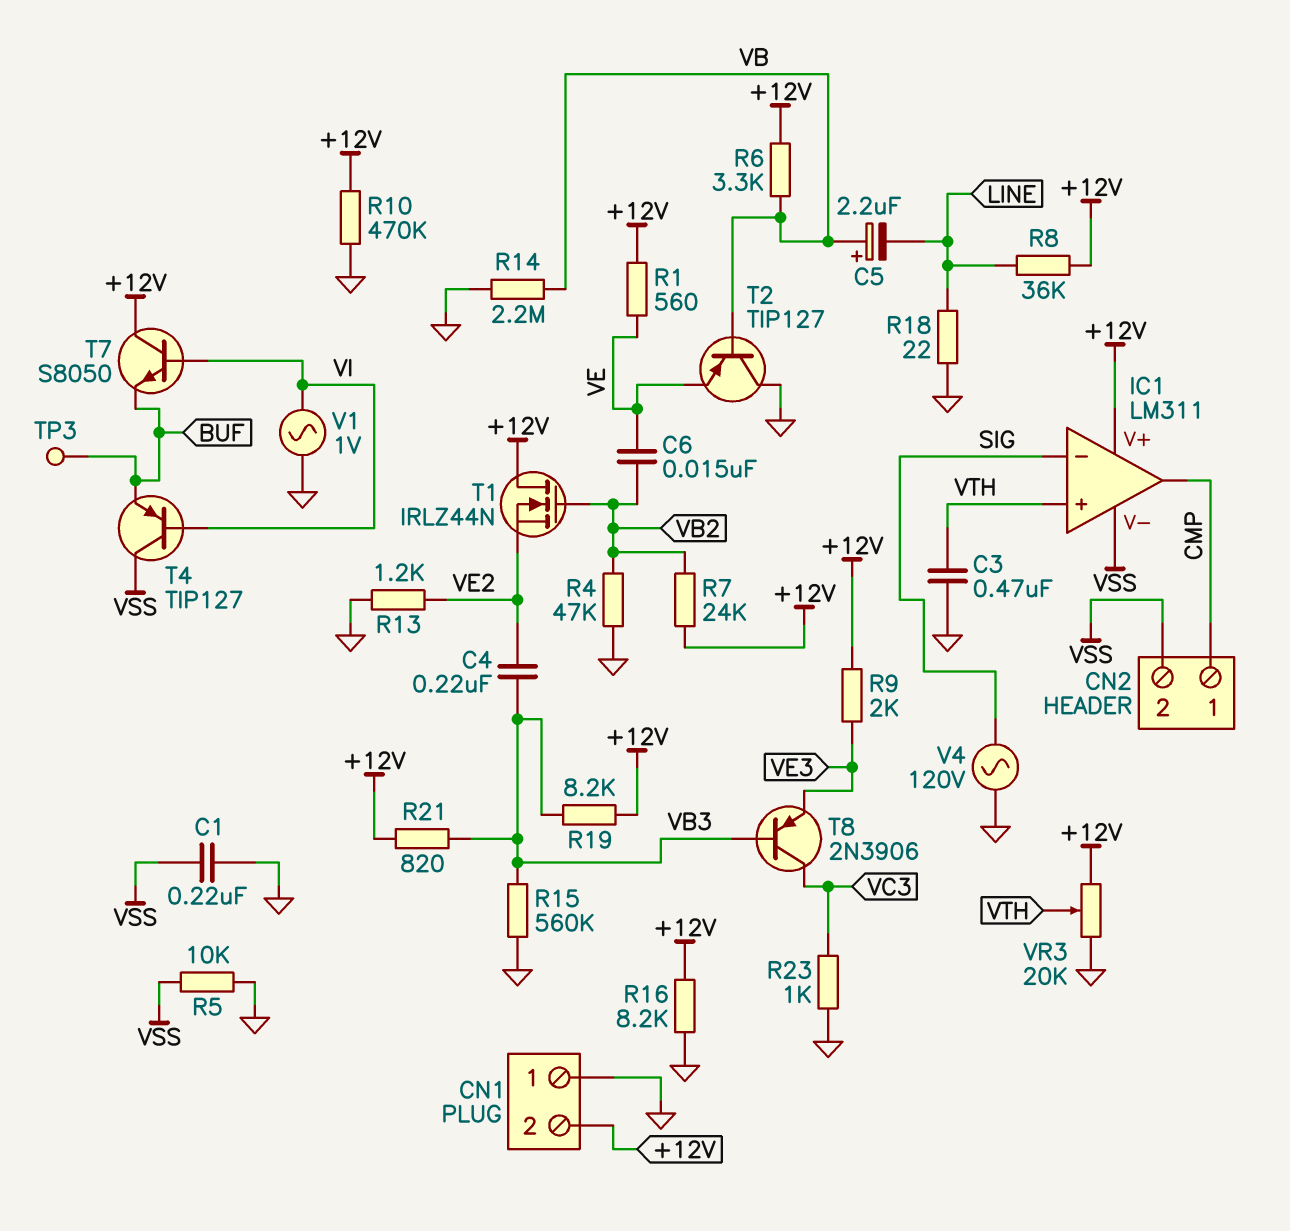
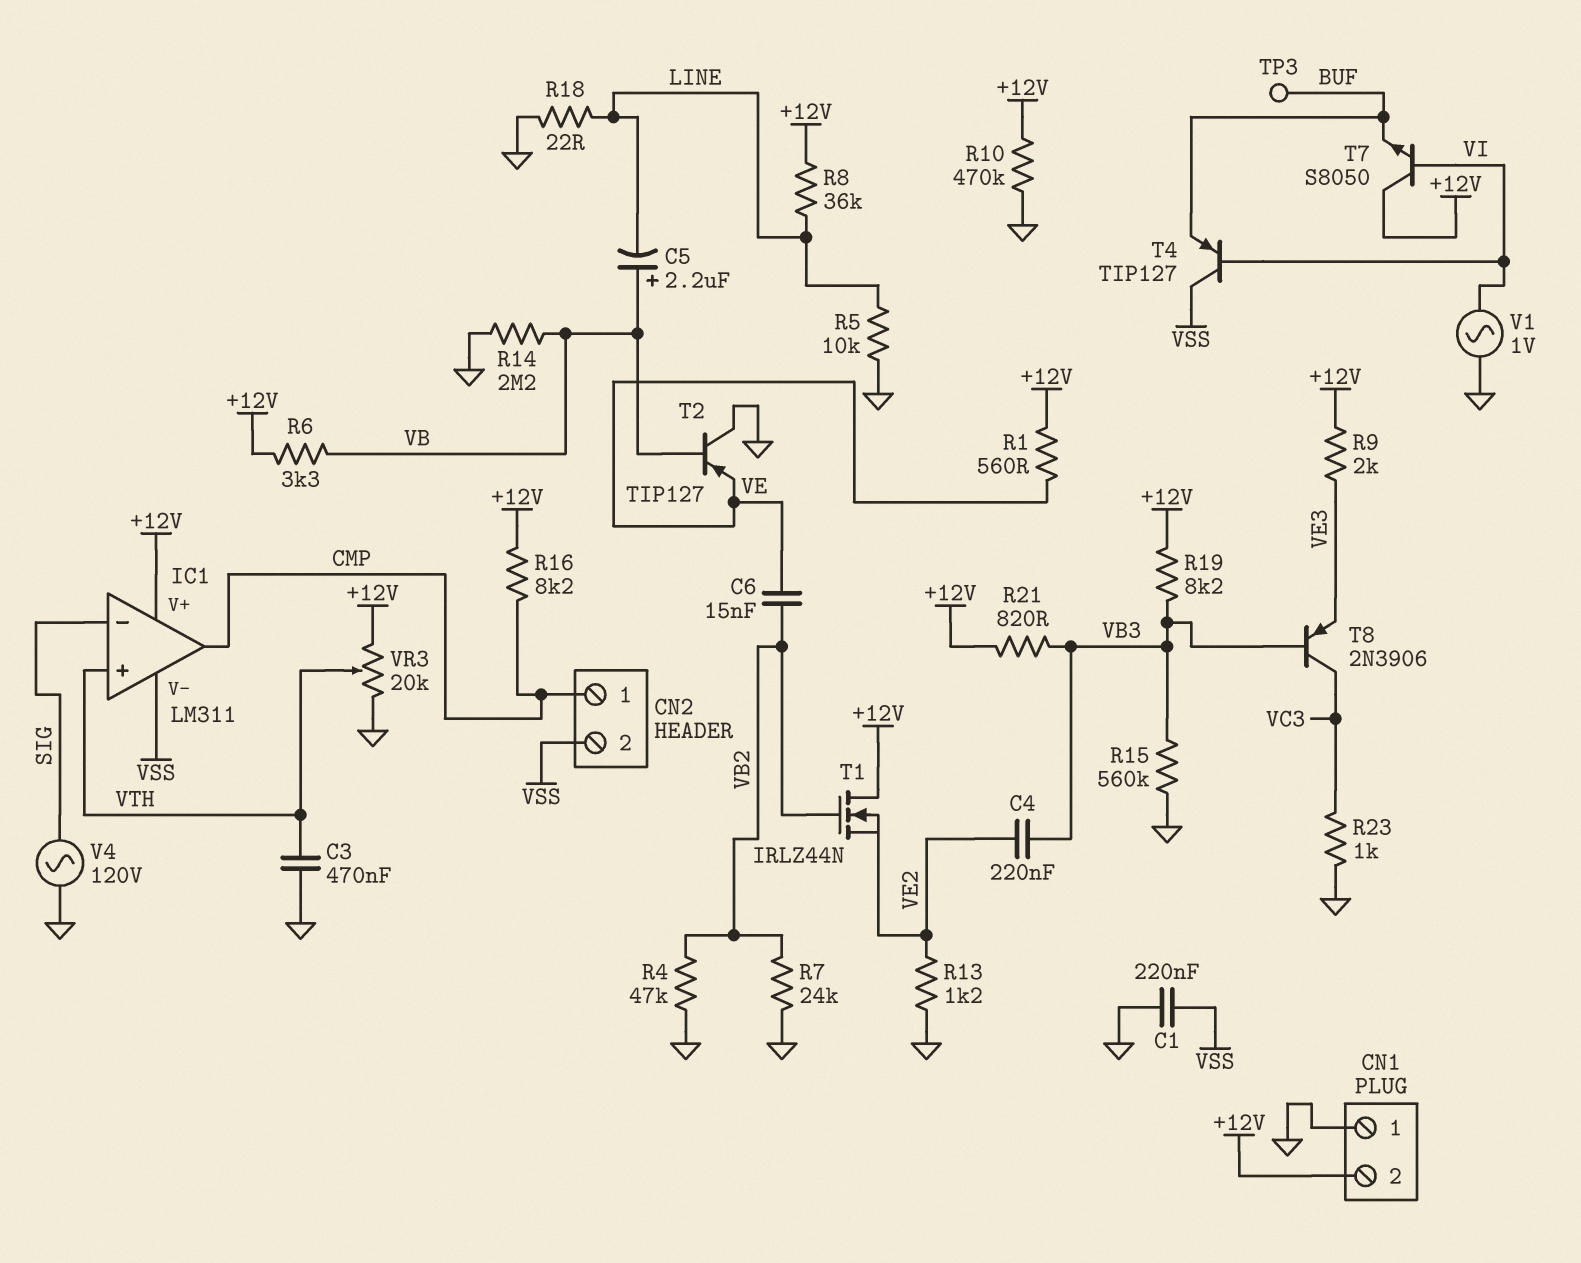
R5: 10k (GND, VSS) -> 10k (GND, LINE)
R7: 24k (+12V, VB2) -> 24k (GND, VB2)
R16: 8.2k (+12V, GND) -> 8.2k (+12V, CMP)

